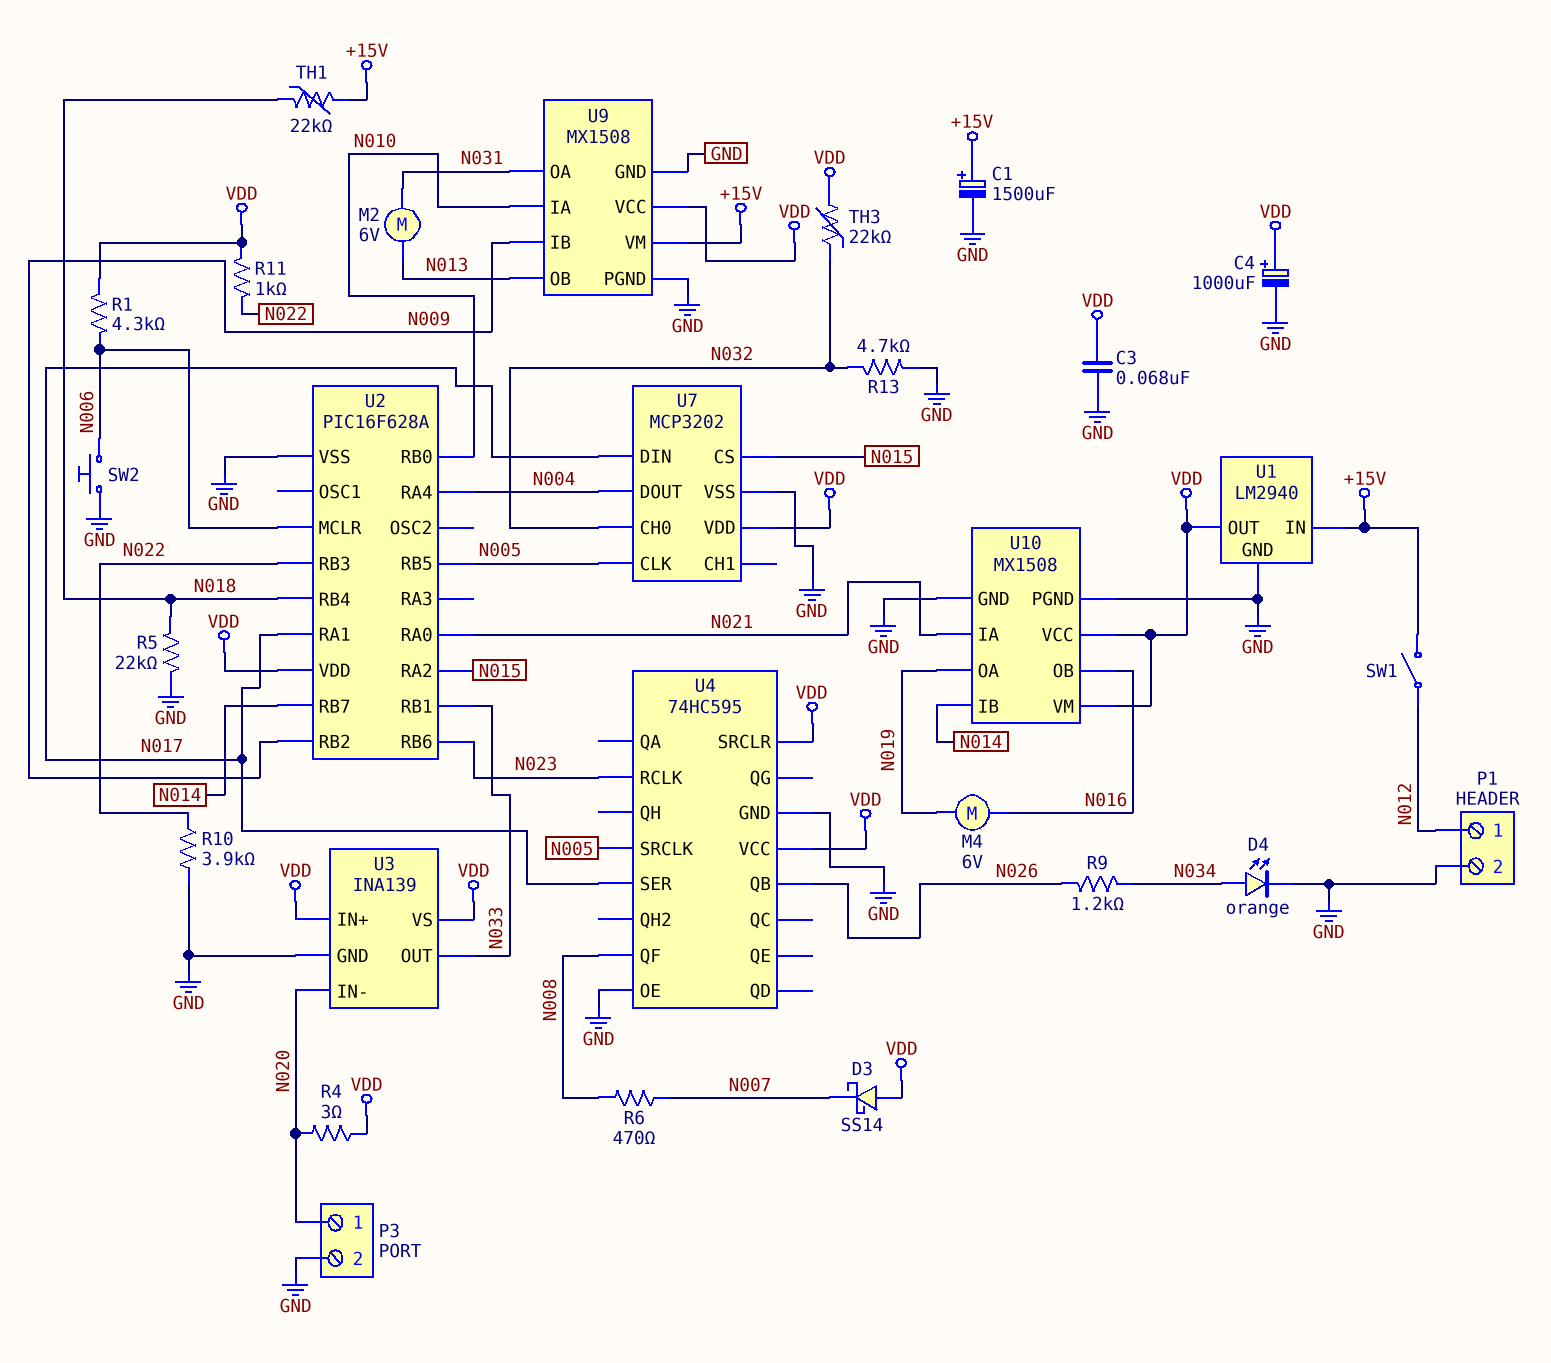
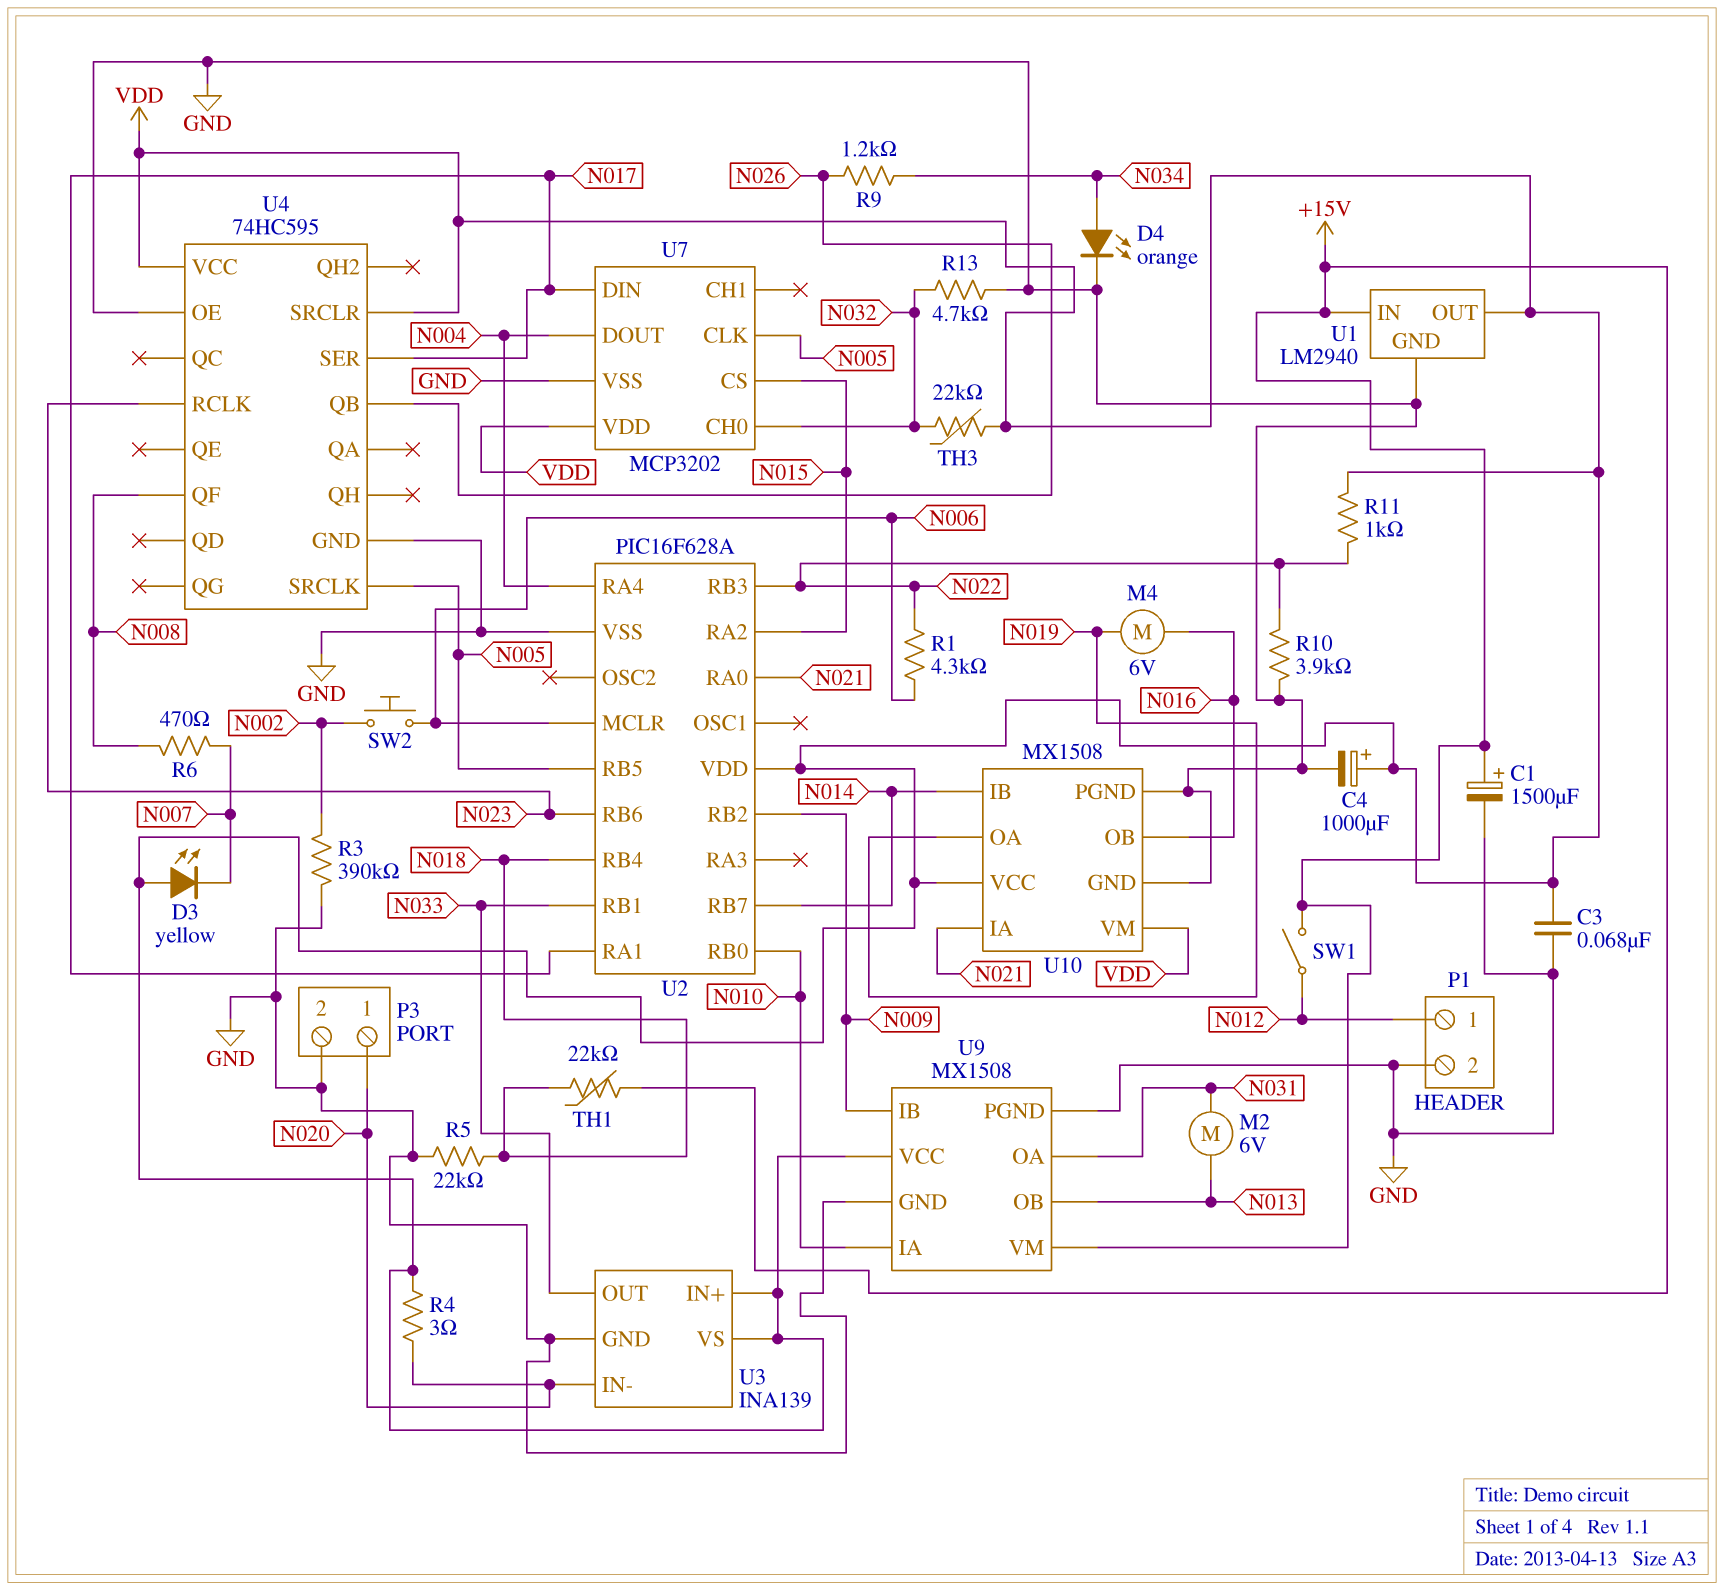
D3: schottky SS14 (A VDD, K N007) -> LED yellow (A VDD, K N007)
R1: 4.3k (N006, VDD) -> 4.3k (N006, N022)
R3: none -> 390k (GND, N002)
SW2: button (GND, N006) -> button (N002, N006)

